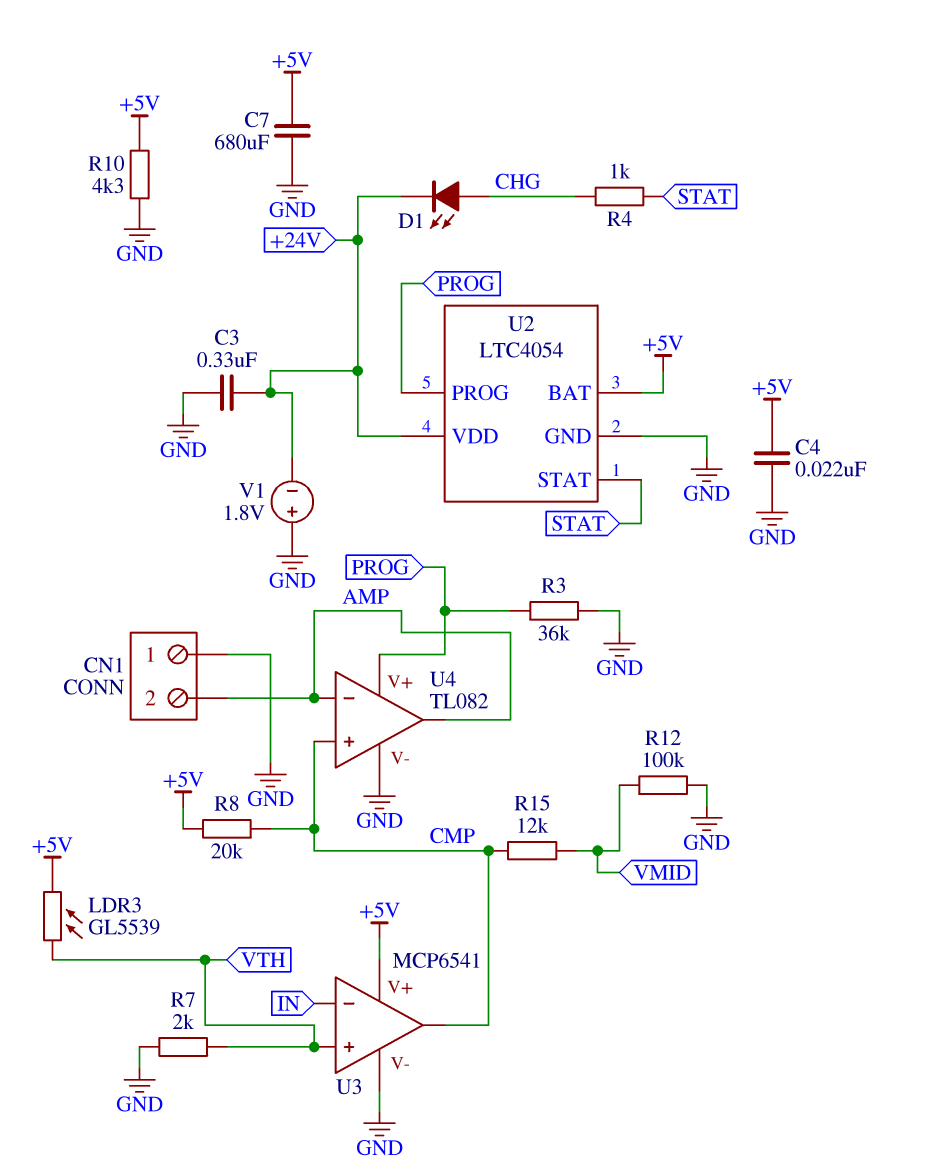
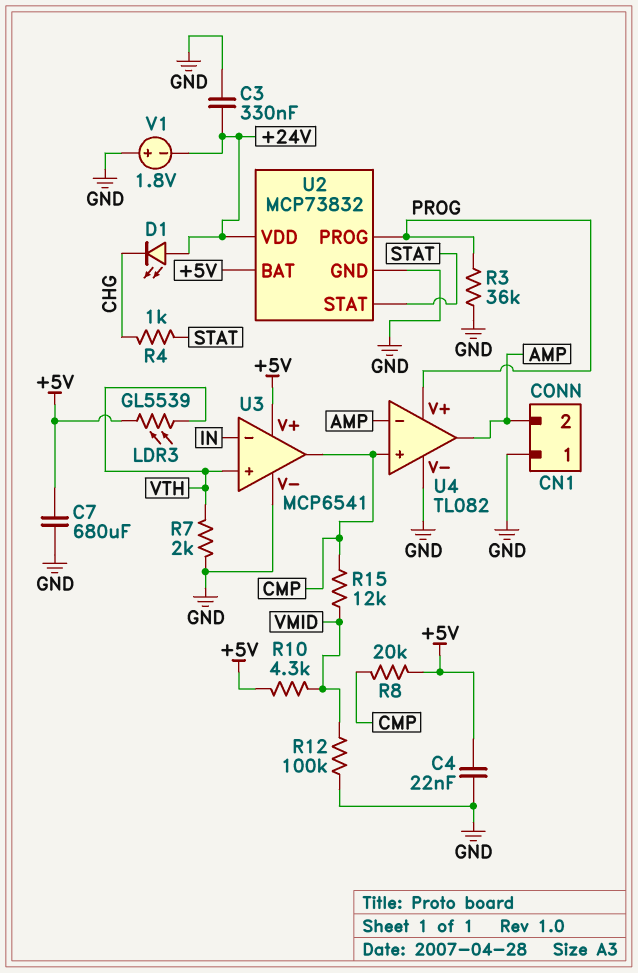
D1: LED (A CHG, K +24V) -> LED (A +24V, K CHG)
R10: 4.3k (+5V, GND) -> 4.3k (+5V, VMID)
U2: LTC4054 -> MCP73832

